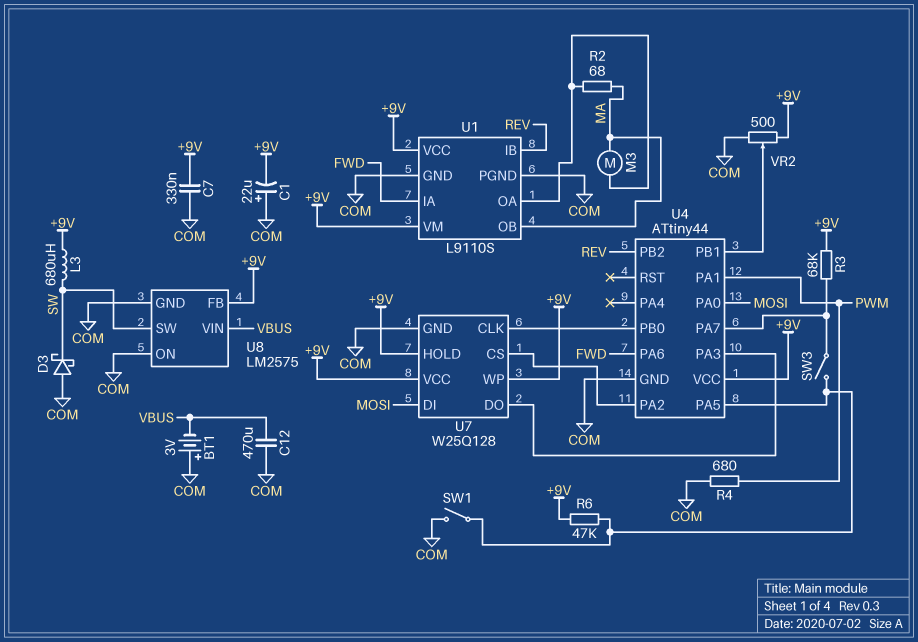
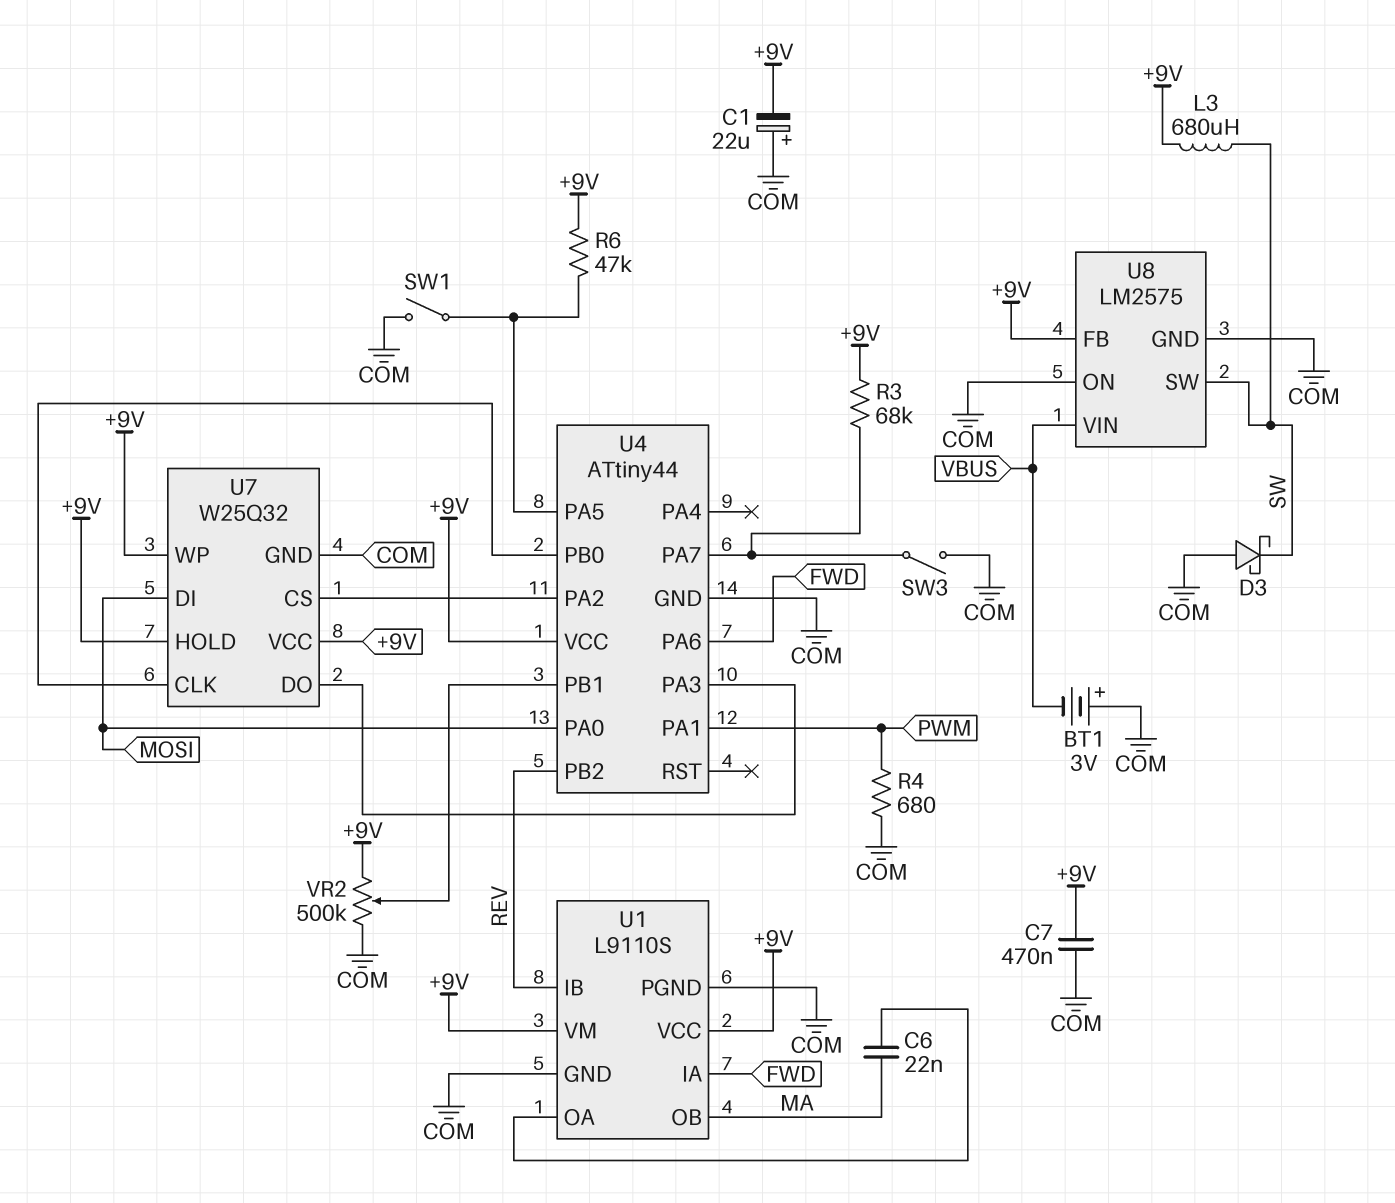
C6: none -> 22nF (MA, U1/OA)
C7: 330nF (+9V, COM) -> 470nF (+9V, COM)
C12: 470uF (COM, VBUS) -> none
M3: motor (MA, U1/OA) -> none
R2: 68 (MA, U1/OA) -> none
SW3: switch (U4/PA5, U4/PA7) -> switch (COM, U4/PA7)
U7: W25Q128 -> W25Q32
VR2: 500 (+9V, COM, wiper U4/PB1) -> 500k (+9V, COM, wiper U4/PB1)

